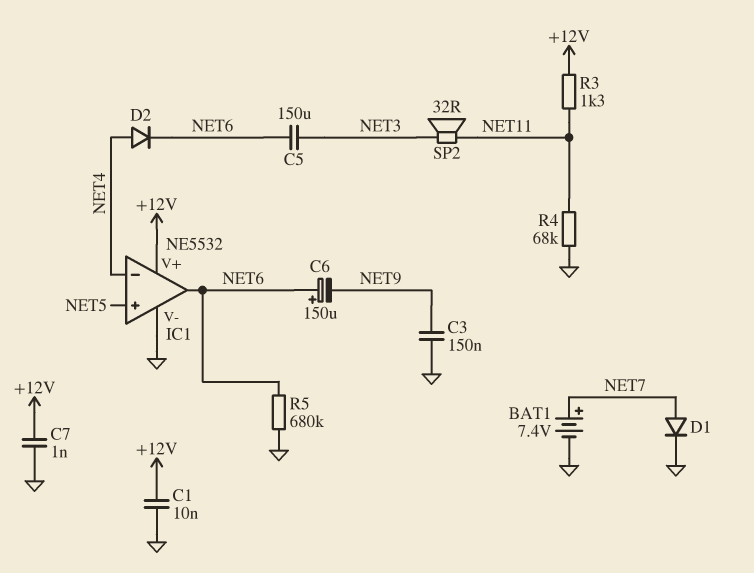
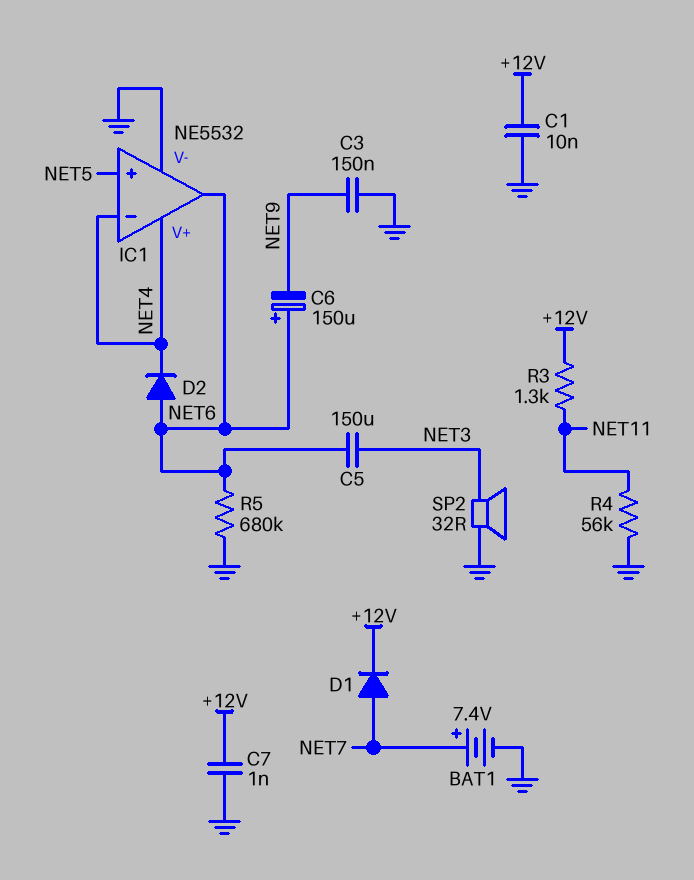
D1: diode (A NET7, K GND) -> diode (A NET7, K +12V)
D2: diode (A NET4, K NET6) -> diode (A NET6, K NET4)
IC1 pin V+: +12V -> NET4
R4: 68k (GND, NET11) -> 56k (GND, NET11)
SP2: speaker 32R (NET3, NET11) -> speaker 32R (GND, NET3)

